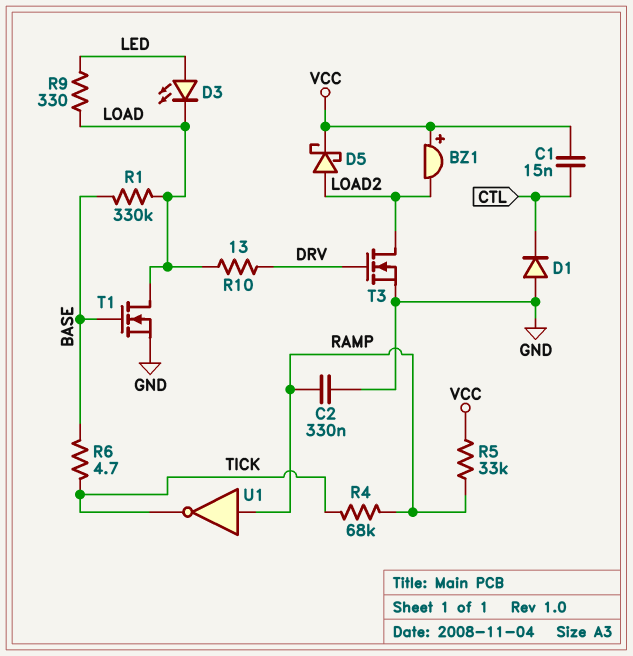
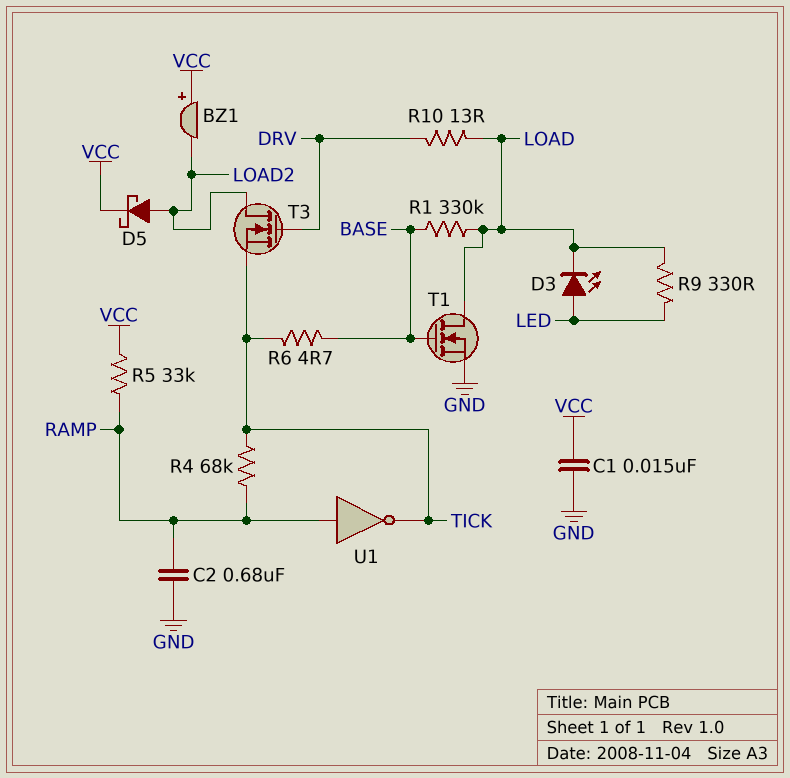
C1: 15nF (CTL, VCC) -> 15nF (GND, VCC)
C2: 330nF (GND, RAMP) -> 680nF (GND, RAMP)
D1: diode (A GND, K CTL) -> none
T3: NMOS (G DRV, D LOAD2, S GND) -> NMOS (G DRV, D LOAD2, S TICK)

